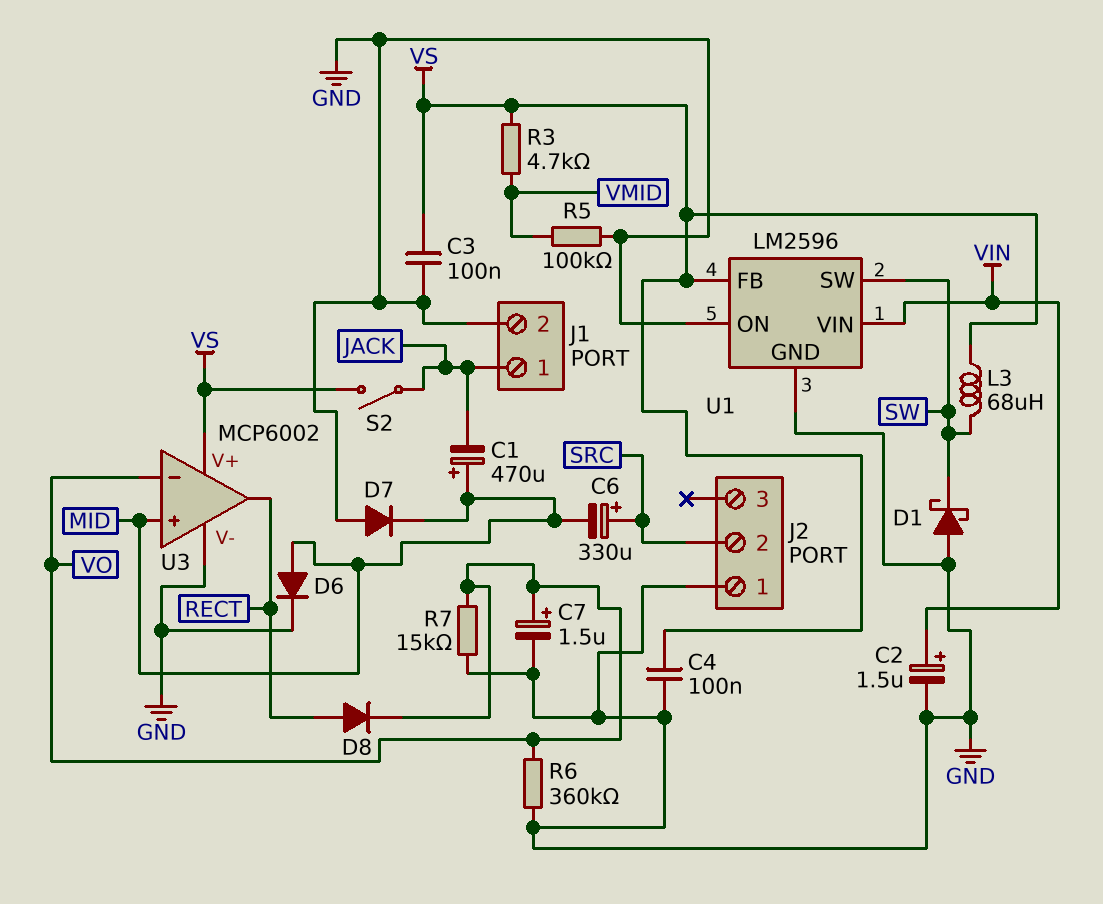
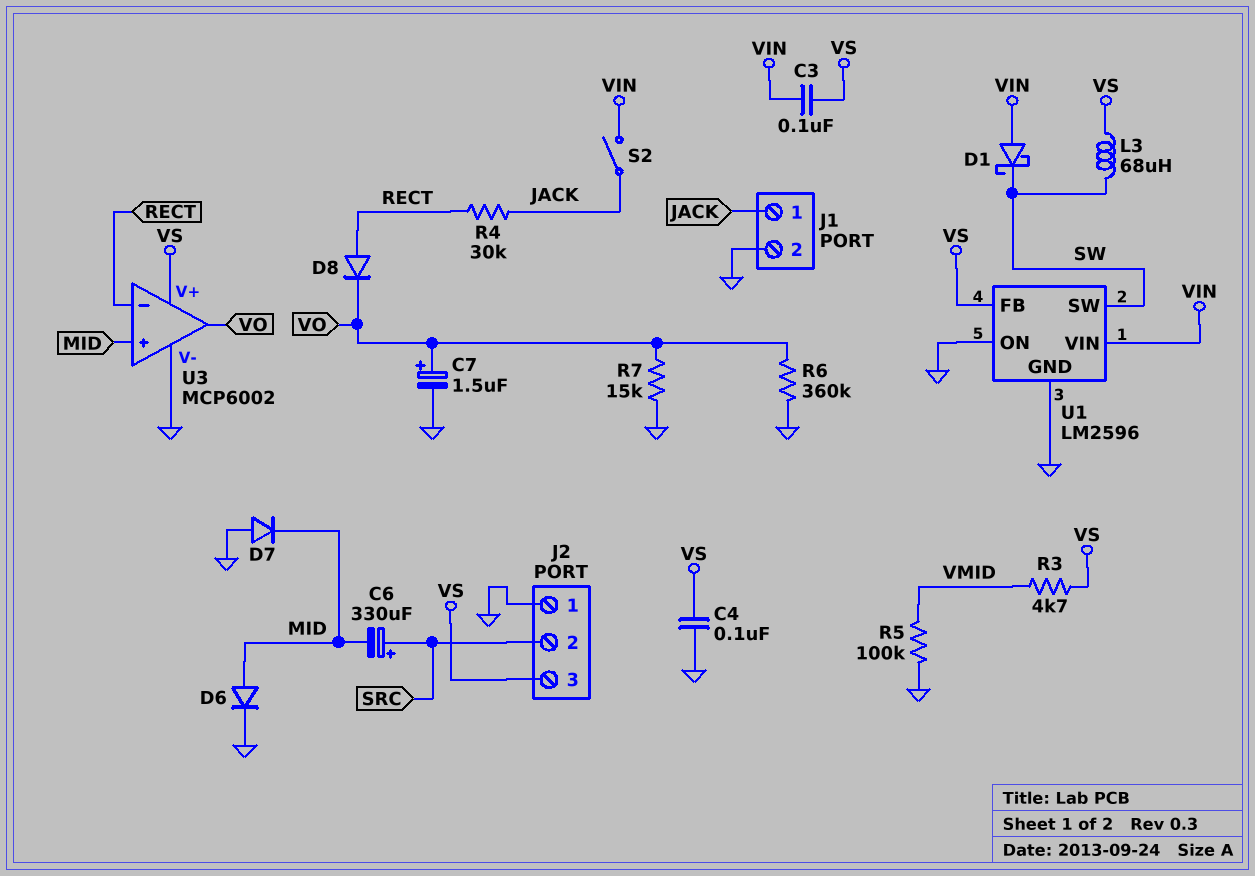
C1: 470uF (plus MID, minus JACK) -> none
C2: 1.5uF (plus VIN, minus GND) -> none
C3: 100nF (GND, VS) -> 100nF (VIN, VS)
D1: schottky (A GND, K SW) -> schottky (A VIN, K SW)
J2 pin 3: none -> VS
R4: none -> 30k (JACK, RECT)
S2: switch (JACK, VS) -> switch (JACK, VIN)
U3 pin in-: VO -> RECT
U3 pin out: RECT -> VO

